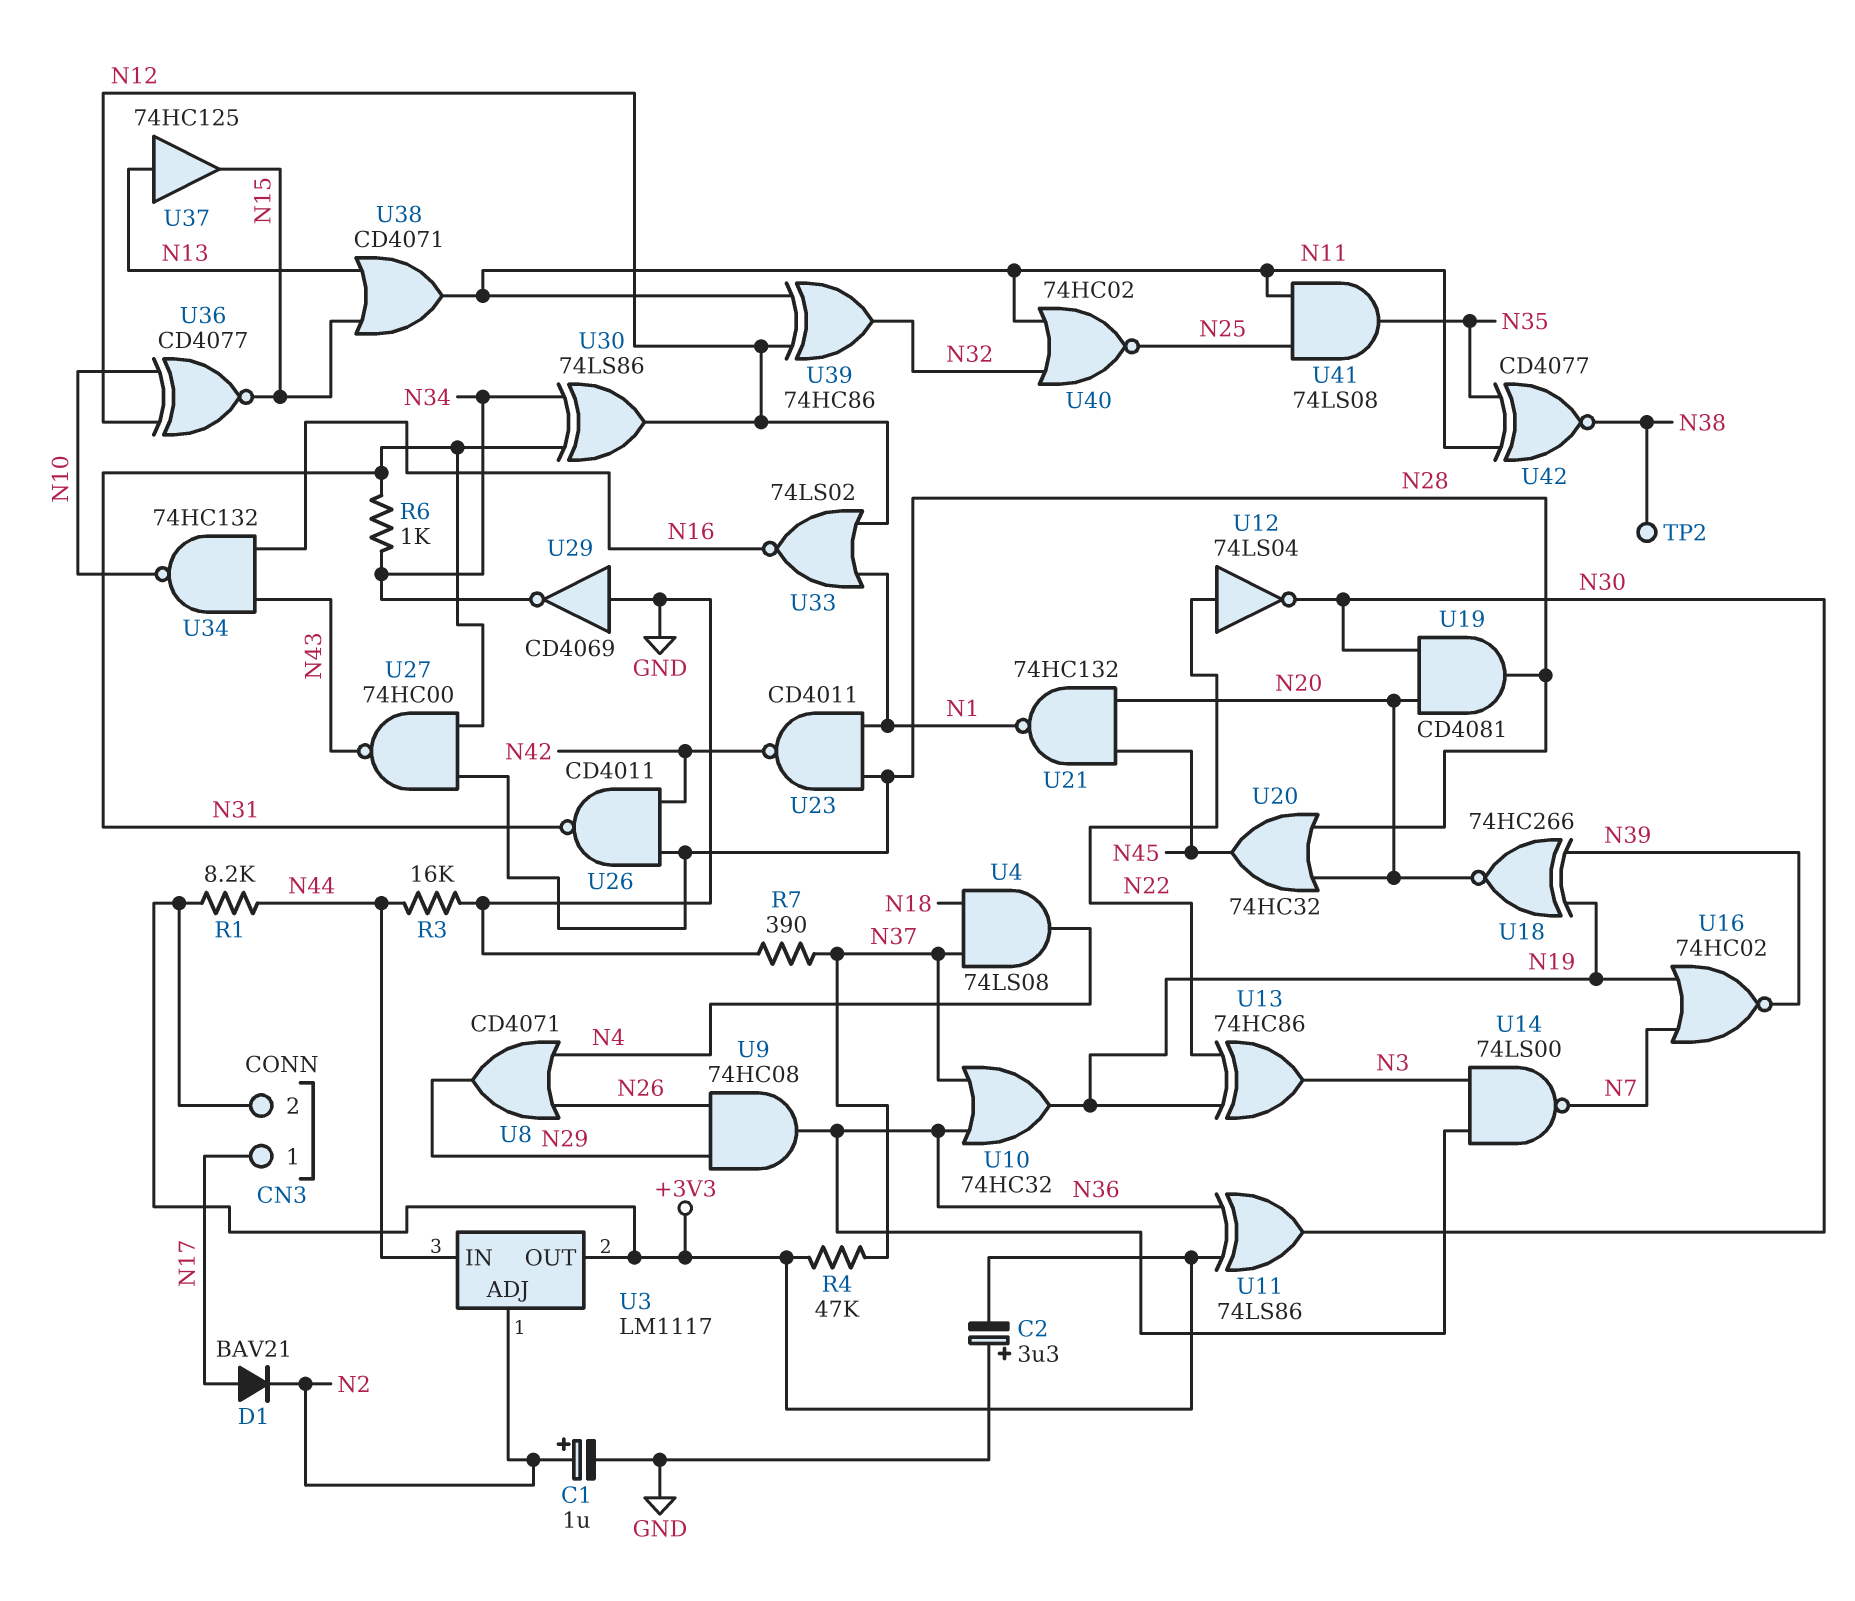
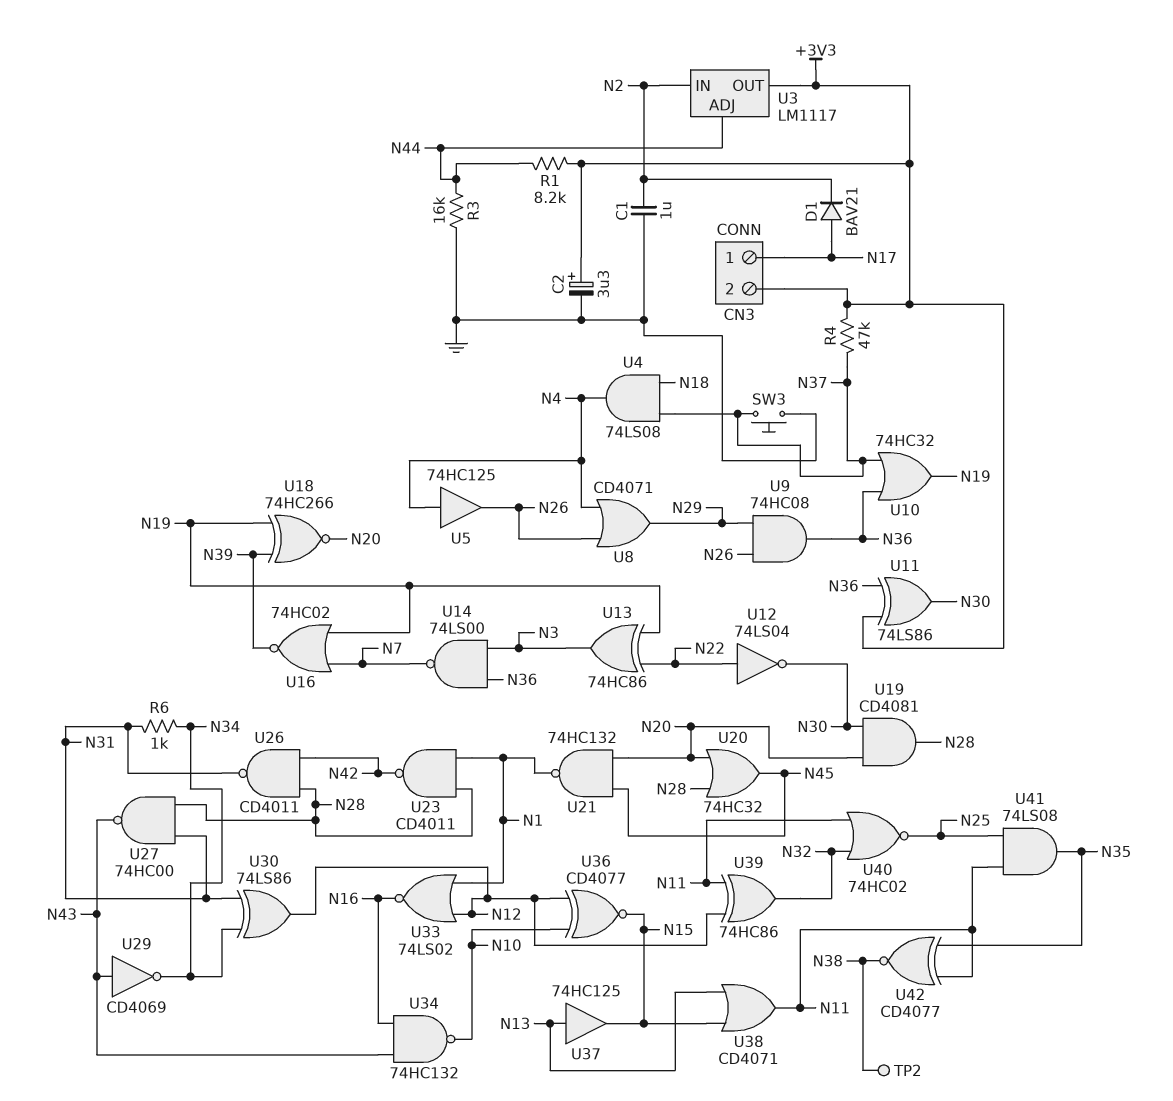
C1: 1uF (plus N2, minus GND) -> 1uF (GND, N2)
C2: 3.3uF (plus GND, minus +3V3) -> 3.3uF (plus +3V3, minus GND)
R7: 390 (GND, N37) -> none
SW3: none -> button (GND, N37)
U3 pin ADJ: N2 -> N44
U3 pin IN: N44 -> N2
U5: none -> buffer 74HC125 (in N4, out N26)
U29: NOT CD4069 (in GND, out N34) -> NOT CD4069 (in N43, out N34)

